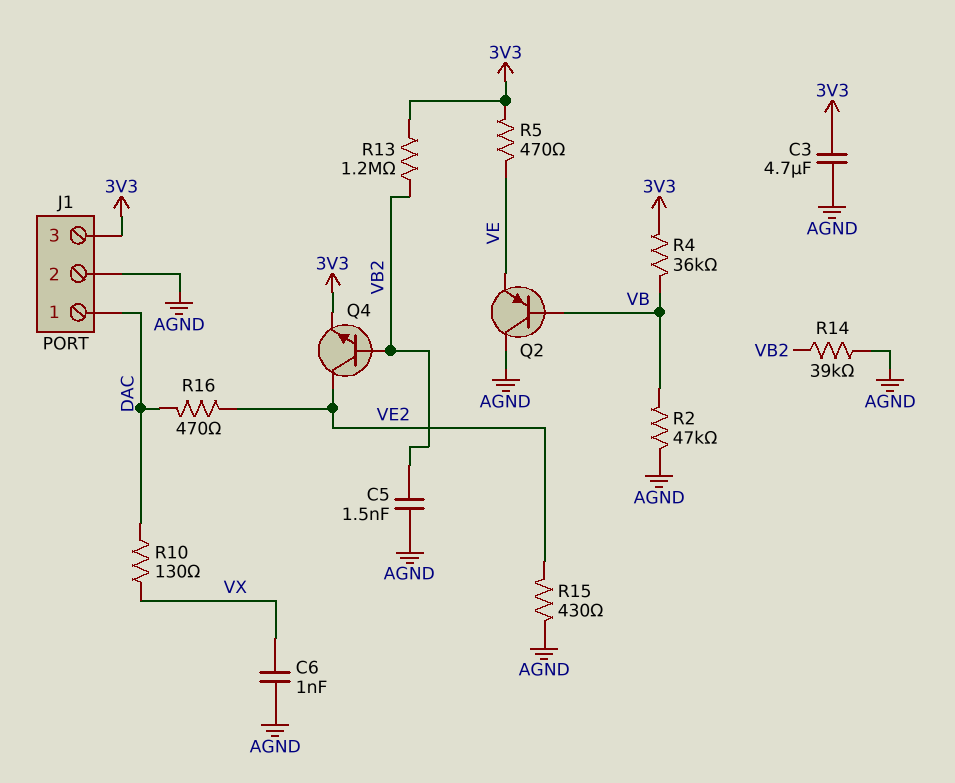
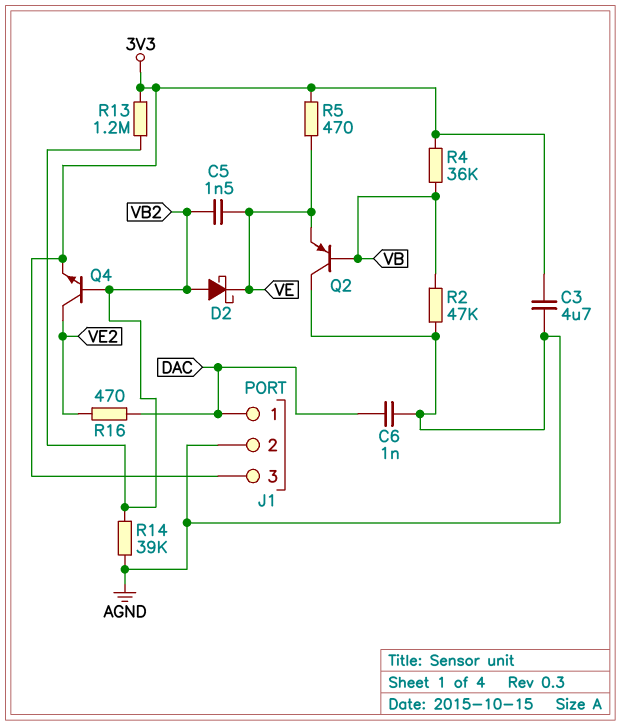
C5: 1.5nF (AGND, VB2) -> 1.5nF (VB2, VE)
C6: 1nF (AGND, VX) -> 1nF (AGND, DAC)
D2: none -> schottky (A VB2, K VE)
R10: 130 (DAC, VX) -> none
R15: 430 (AGND, VE2) -> none

